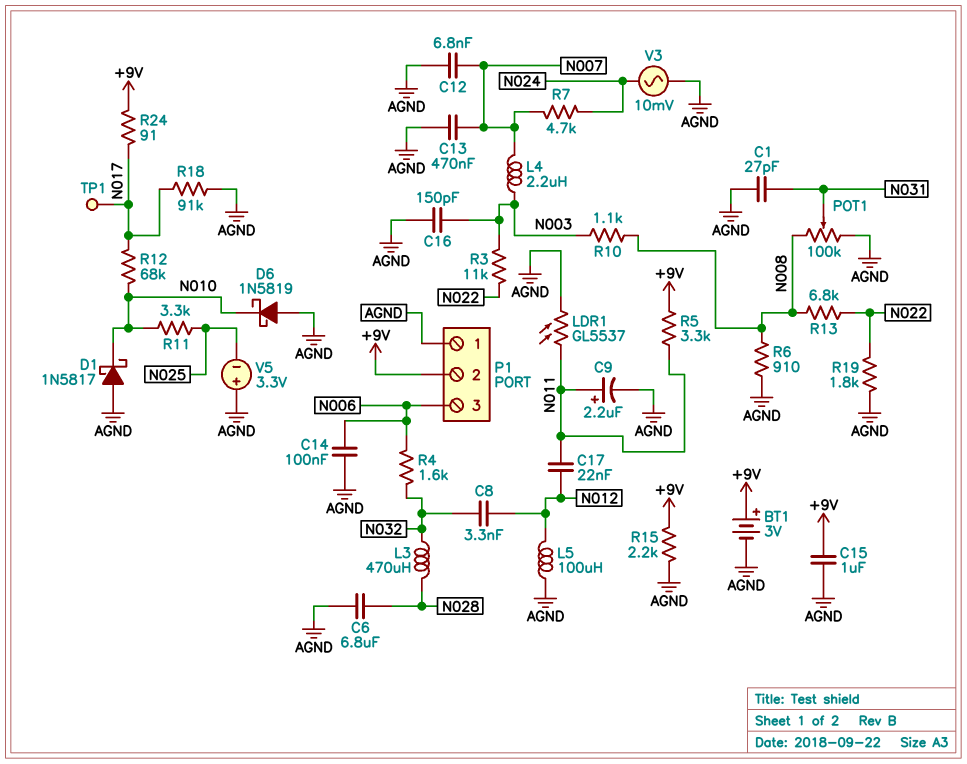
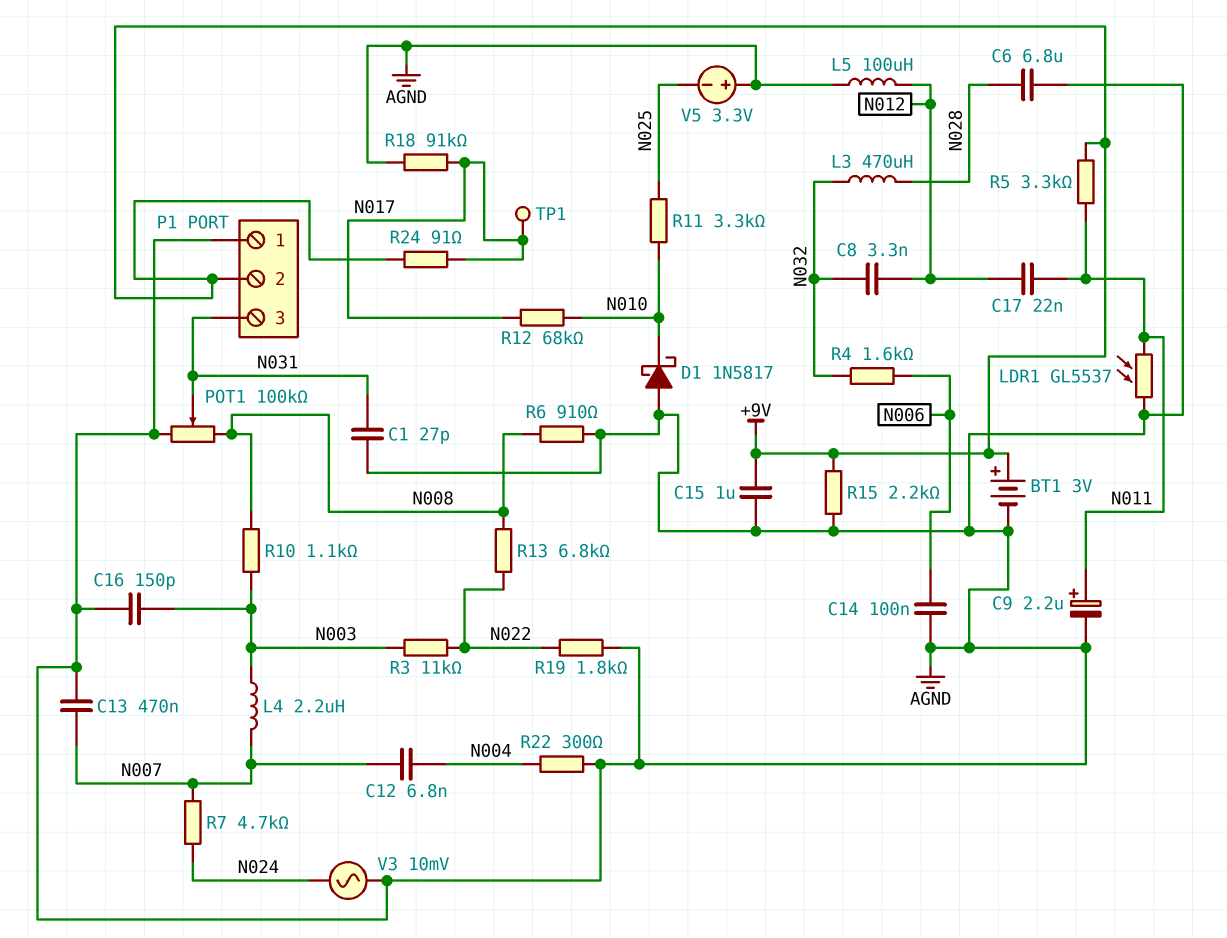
C12: 6.8nF (AGND, N007) -> 6.8nF (N004, N007)
D6: schottky 1N5819 (A AGND, K N010) -> none
P1 pin 3: N006 -> N031
R22: none -> 300 (AGND, N004)

